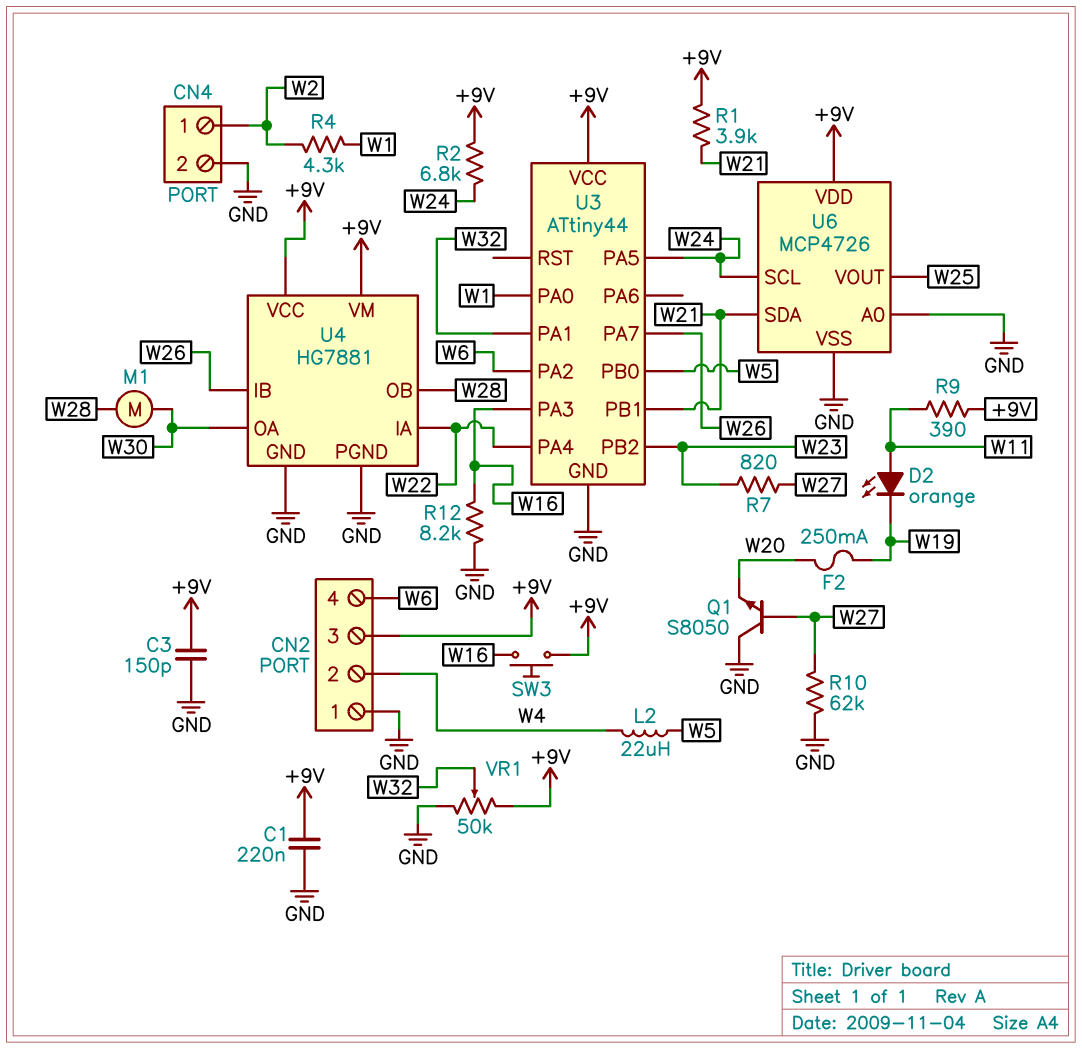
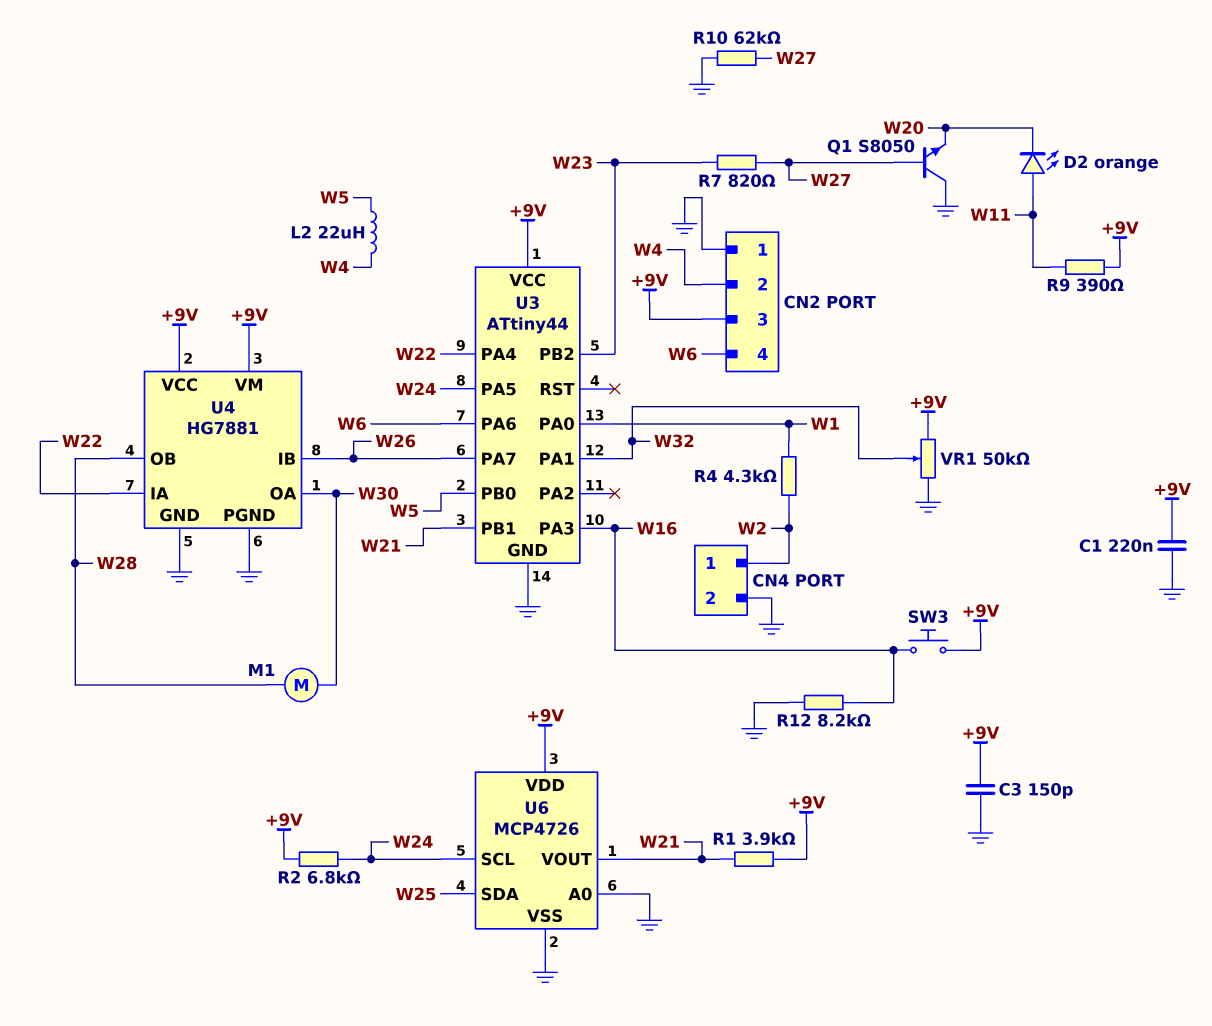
D2: LED orange (A W11, K W19) -> LED orange (A W11, K W20)
F2: 250mA (W19, W20) -> none
U3 pin PA2: W6 -> none
U3 pin PA6: none -> W6
U6 pin SDA: W21 -> W25
U6 pin VOUT: W25 -> W21

